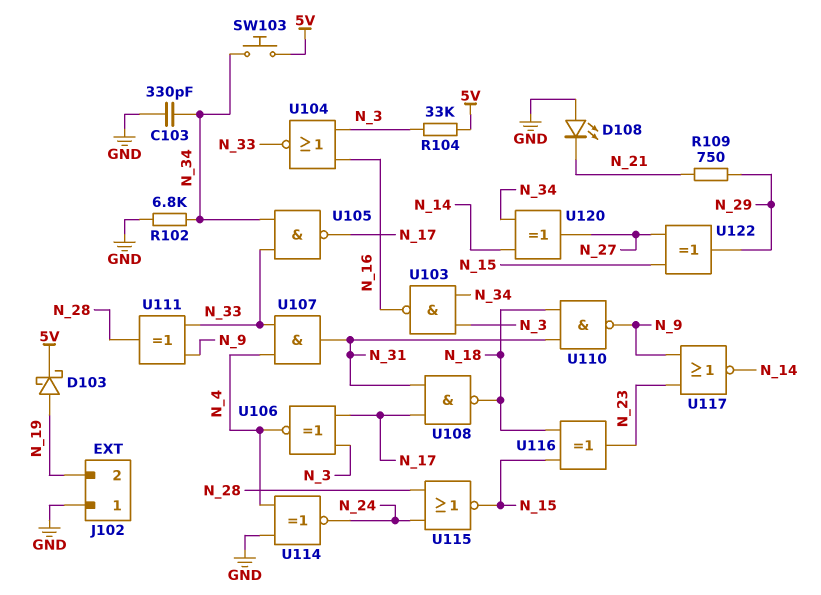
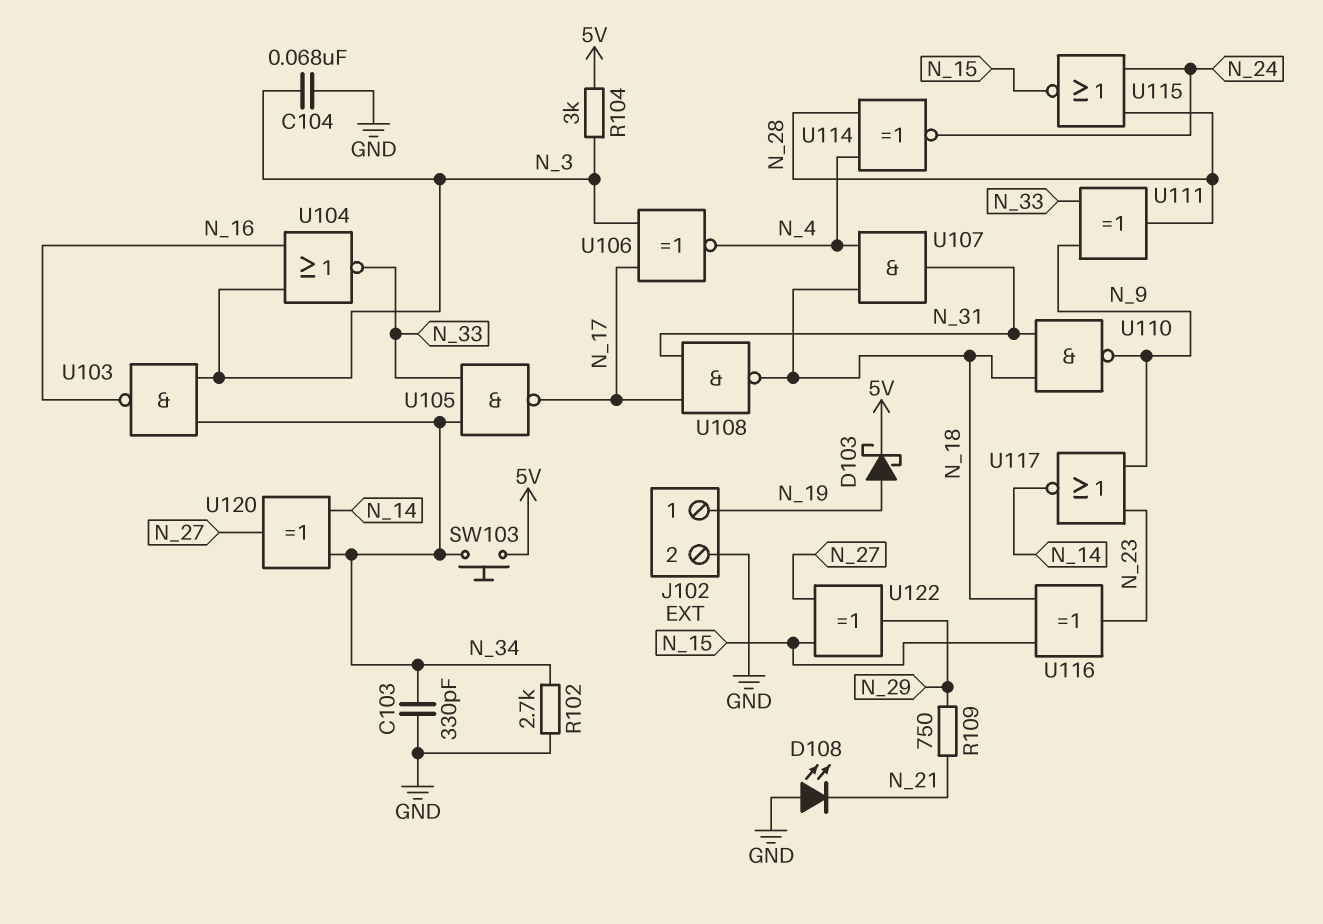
C104: none -> 68nF (GND, N_3)
J102 pin 1: GND -> N_19
J102 pin 2: N_19 -> GND
R102: 6.8k (GND, N_34) -> 2.7k (GND, N_34)
R104: 33k (5V, N_3) -> 3k (5V, N_3)
U107: AND (in N_4, in N_33, out N_31) -> AND (in N_4, in N_18, out N_31)
U114: XNOR (in GND, in N_4, out N_24) -> XNOR (in N_4, in N_28, out N_24)

